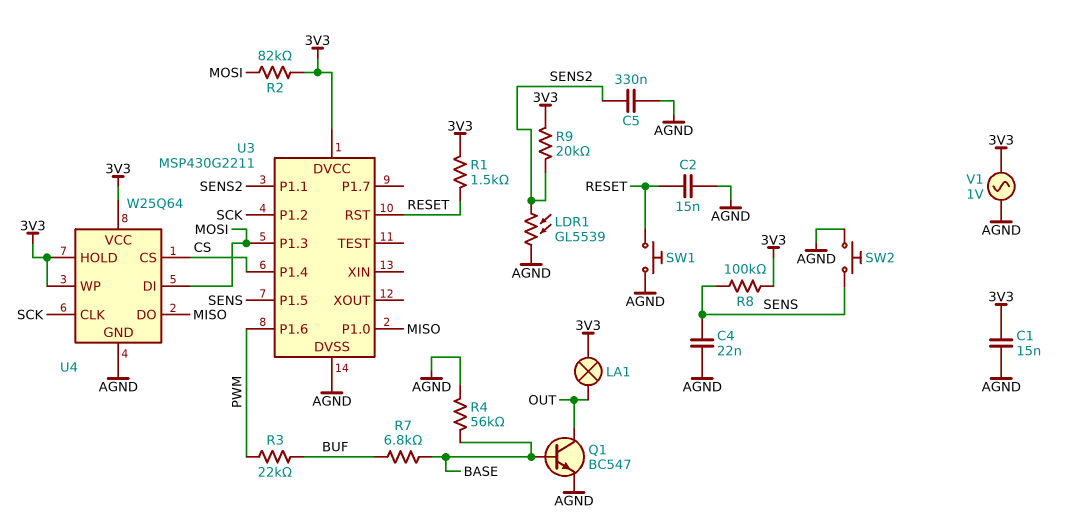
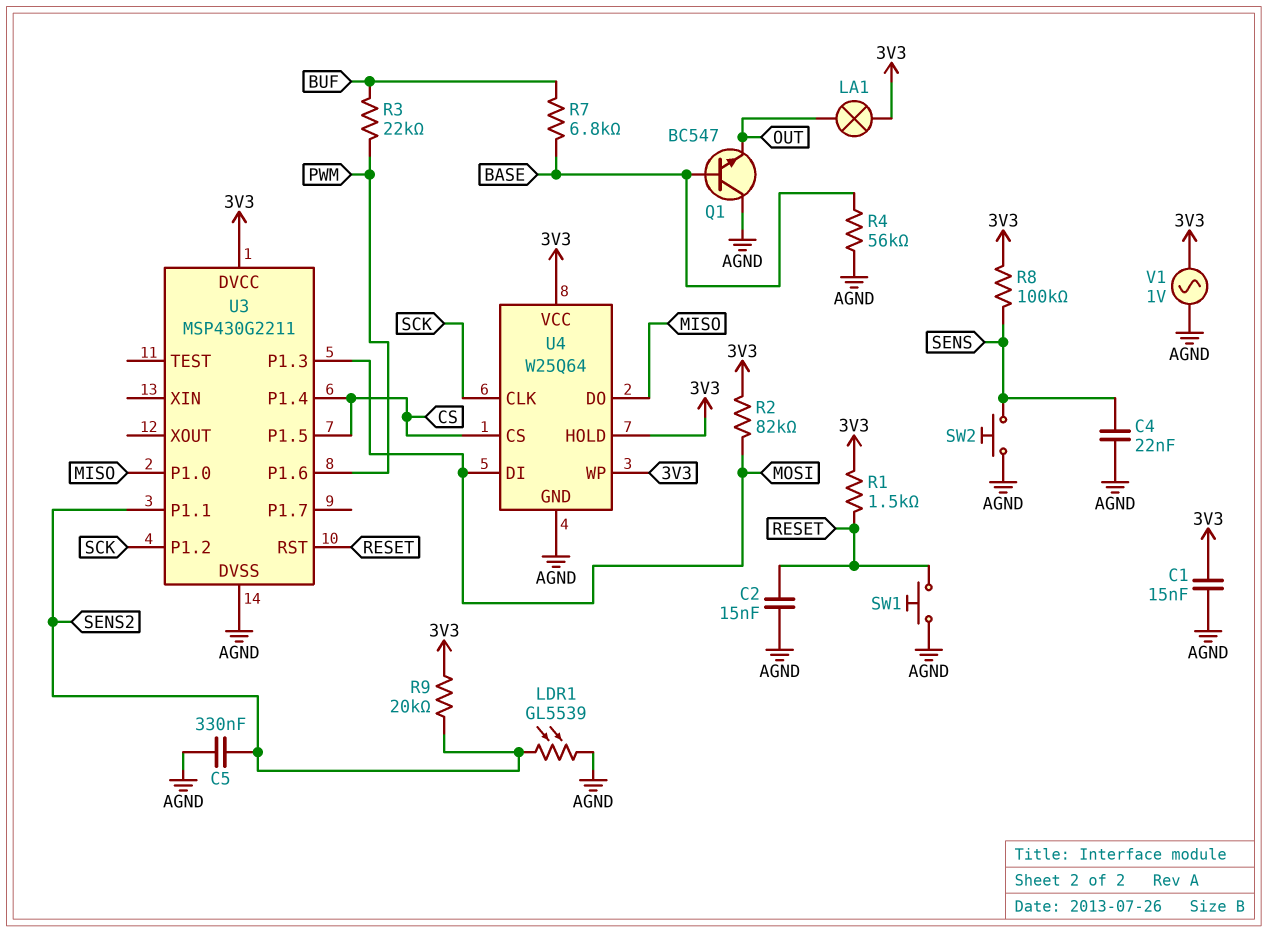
Q1: NPN BC547 (B BASE, C OUT, E AGND) -> NPN BC547 (B BASE, C AGND, E OUT)
U3 pin P1.5: SENS -> CS

